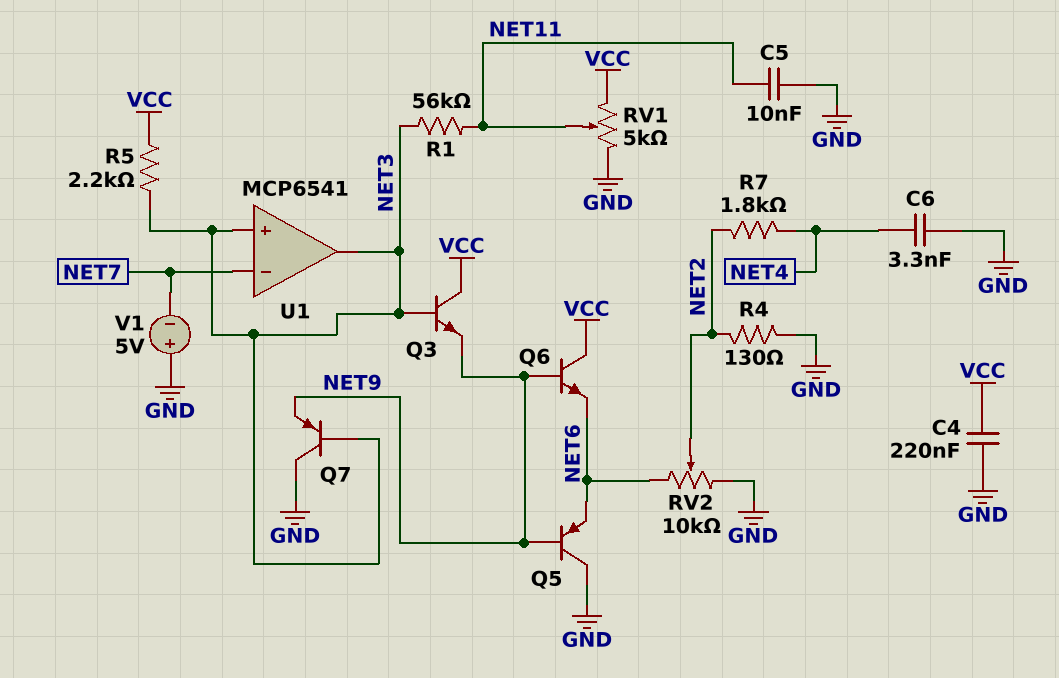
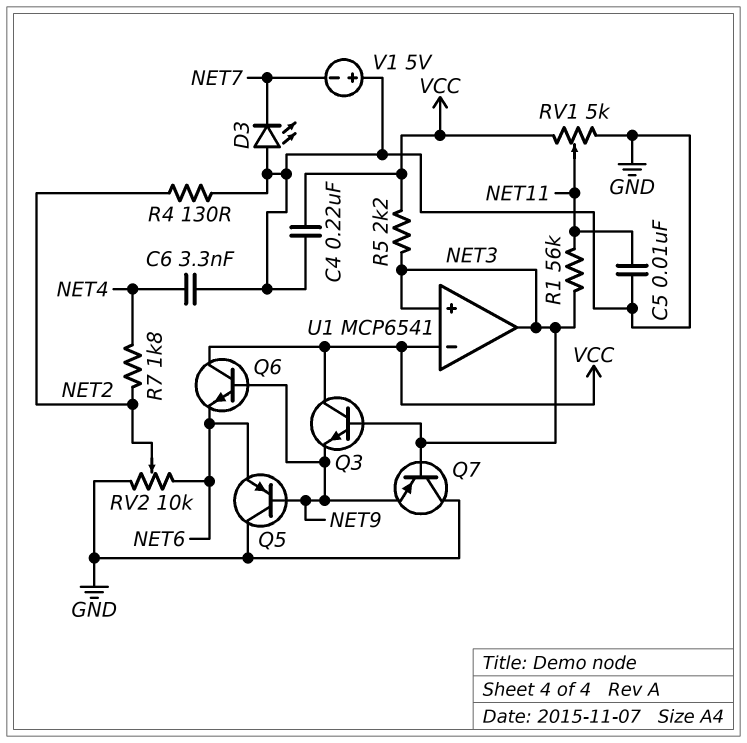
D3: none -> LED (A GND, K NET7)
U1 pin in-: NET7 -> VCC

